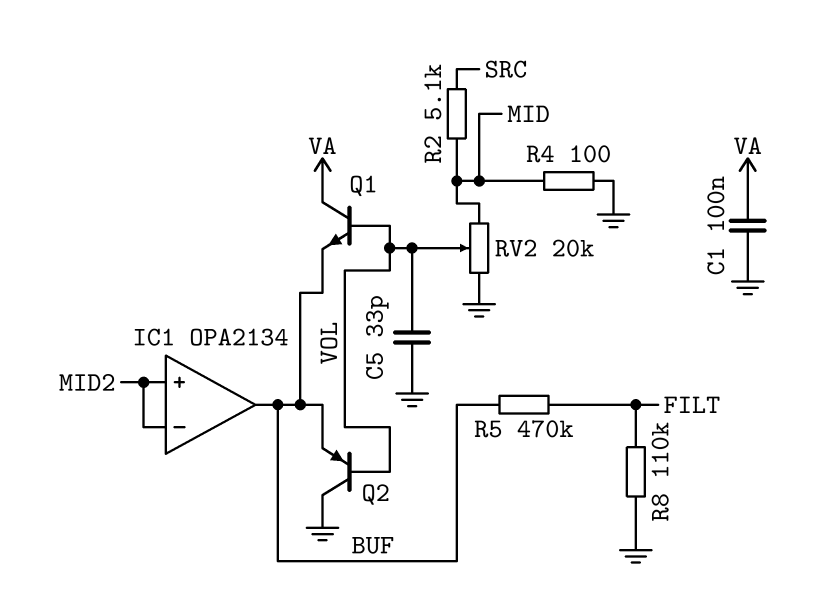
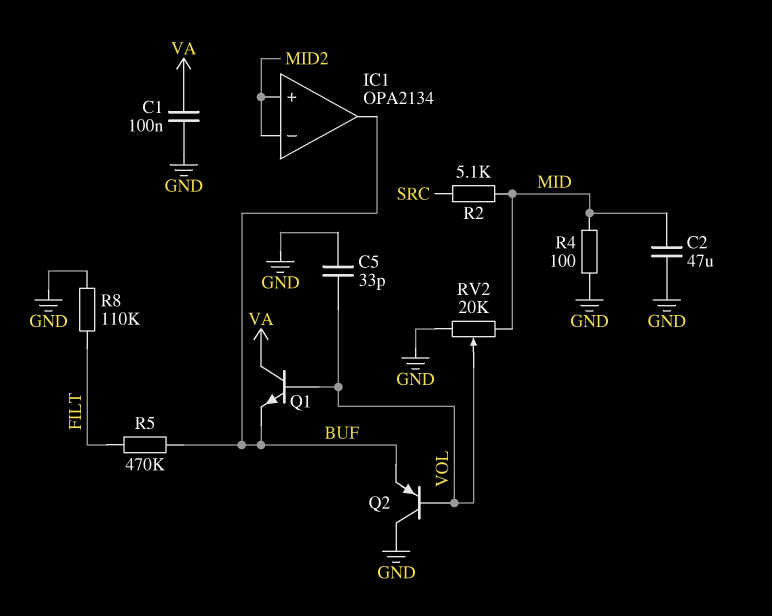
C2: none -> 47uF (GND, MID)

